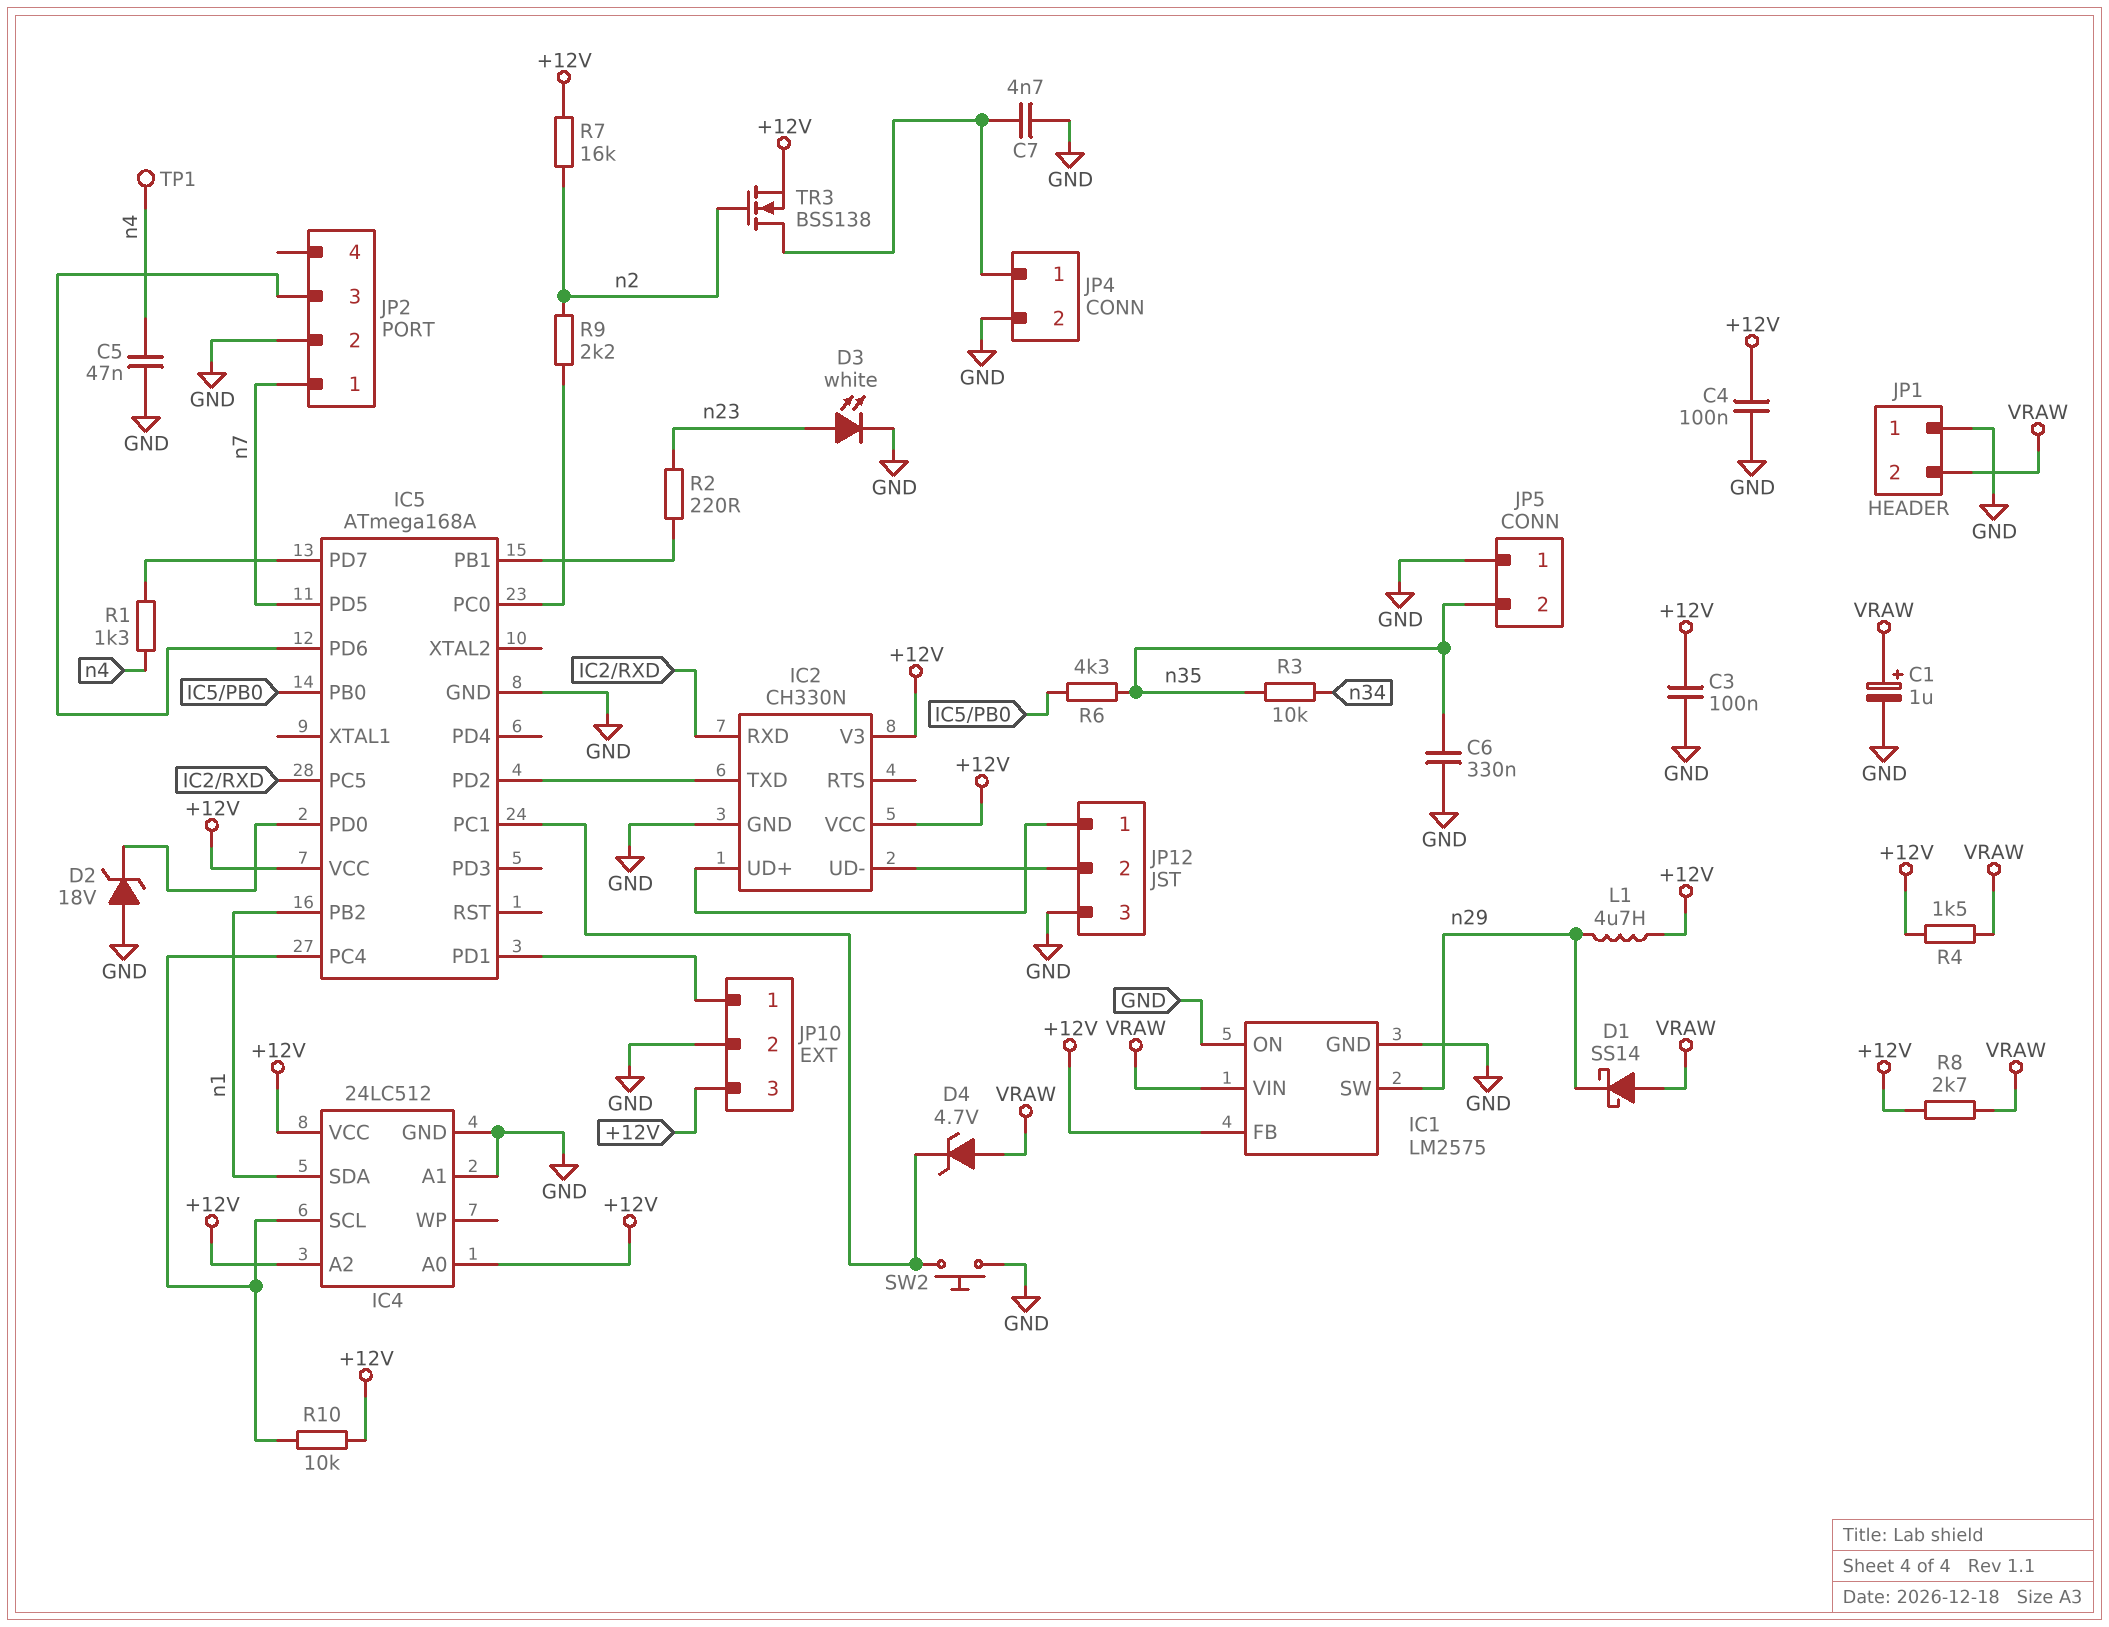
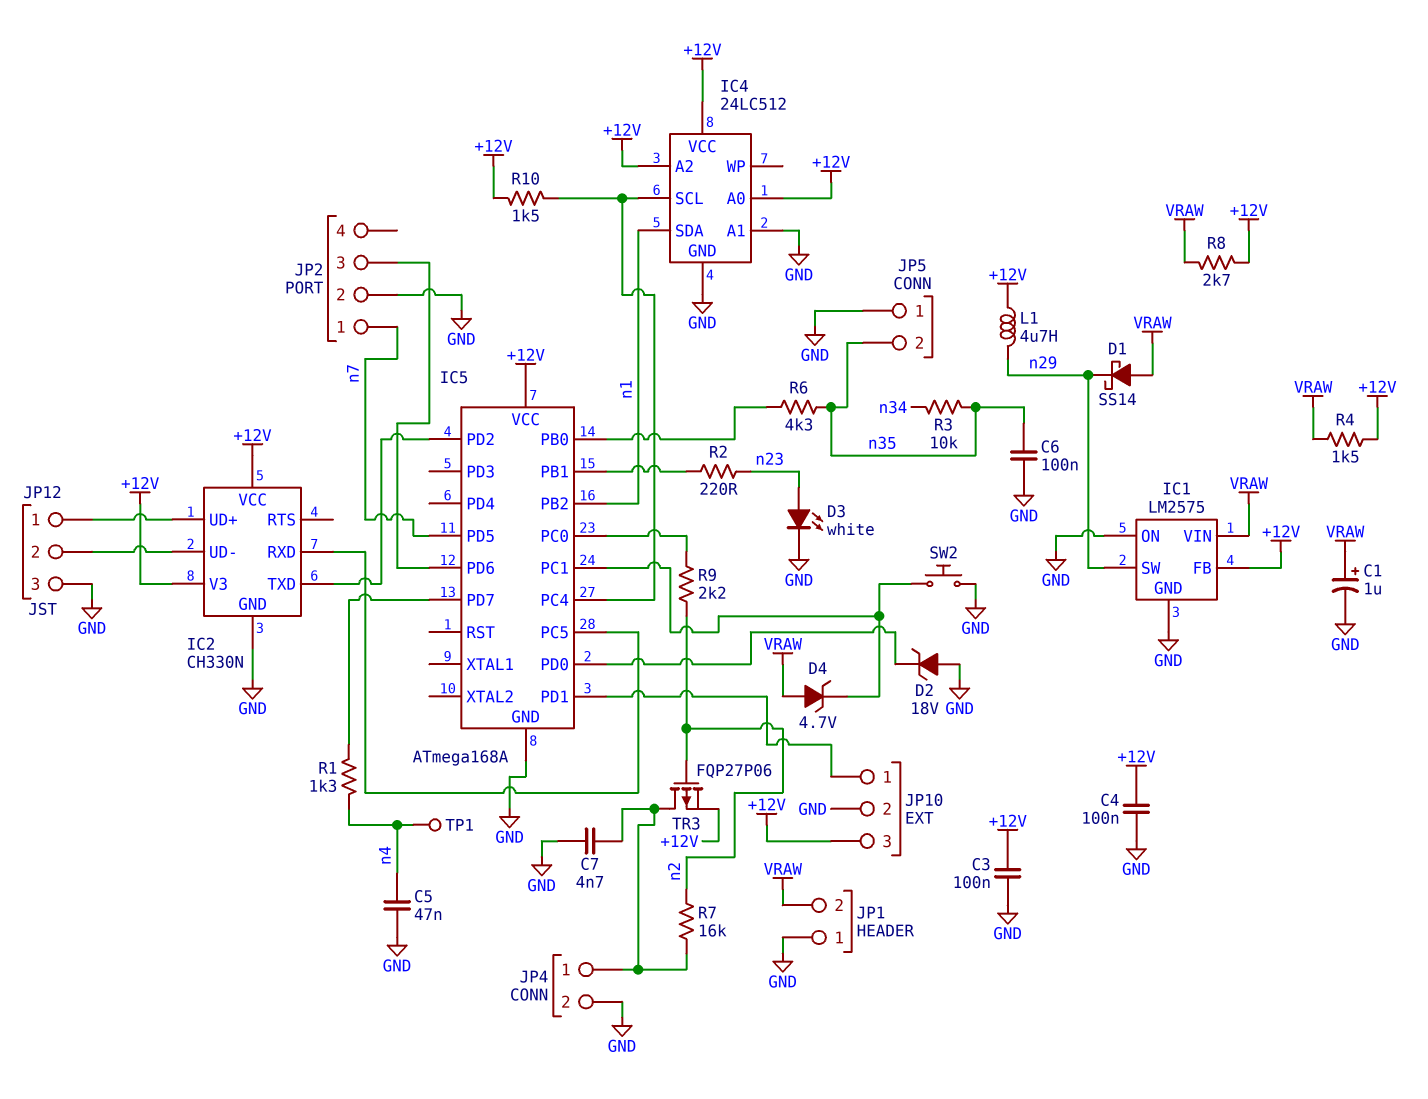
C6: 330nF (GND, n35) -> 100nF (GND, n35)
R7: 16k (+12V, n2) -> 16k (JP4/1, n2)
R10: 10k (+12V, IC4/SCL) -> 1.5k (+12V, IC4/SCL)
TR3: NMOS BSS138 (G n2, D JP4/1, S +12V) -> PMOS FQP27P06 (G n2, D JP4/1, S +12V)

